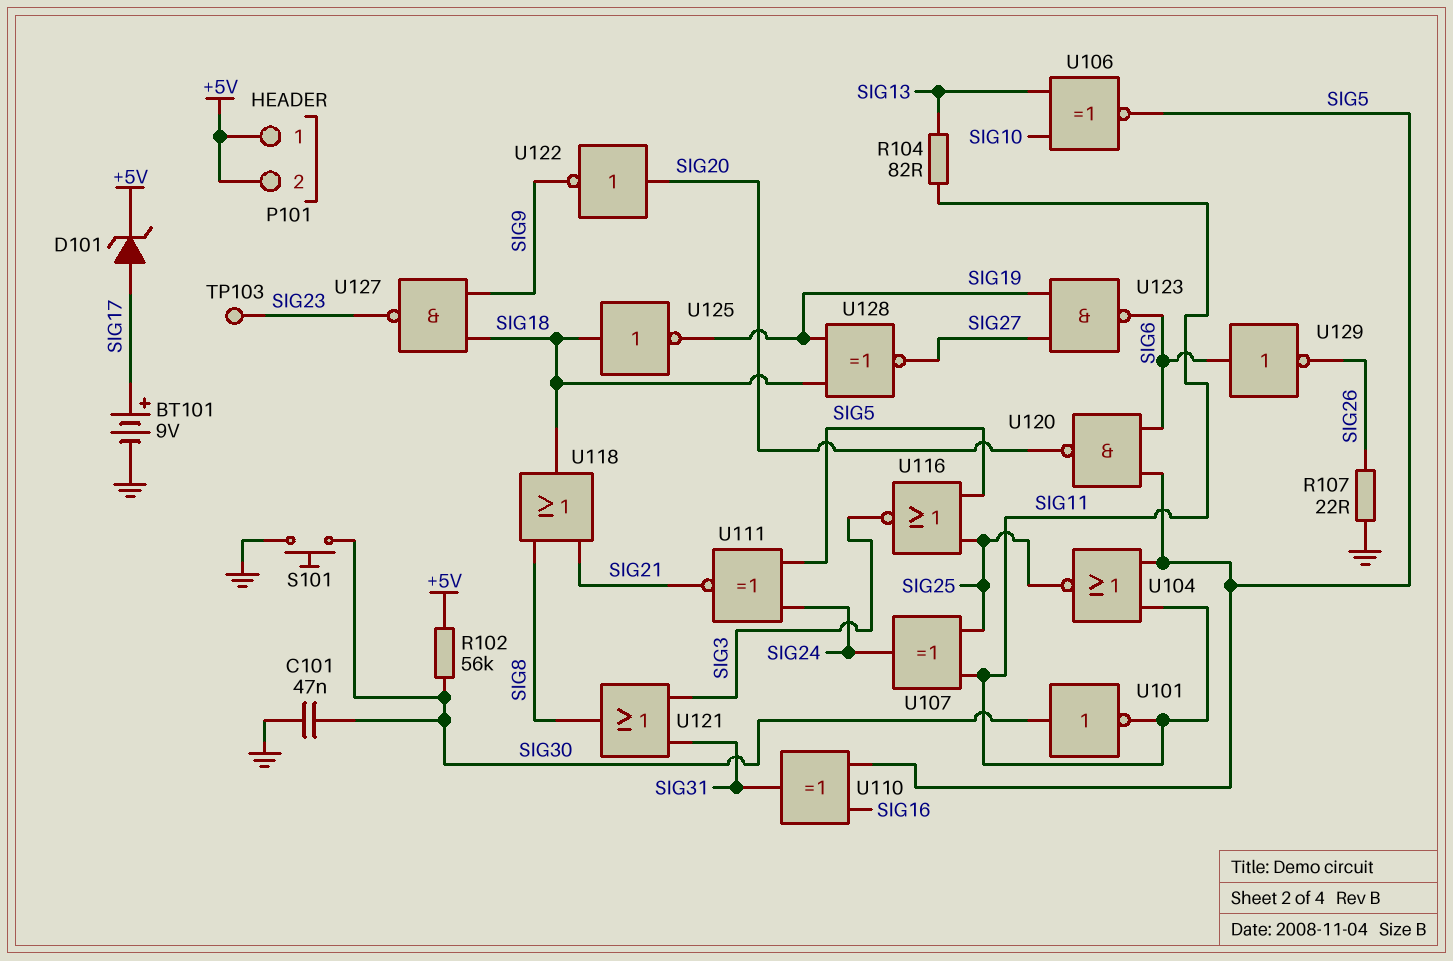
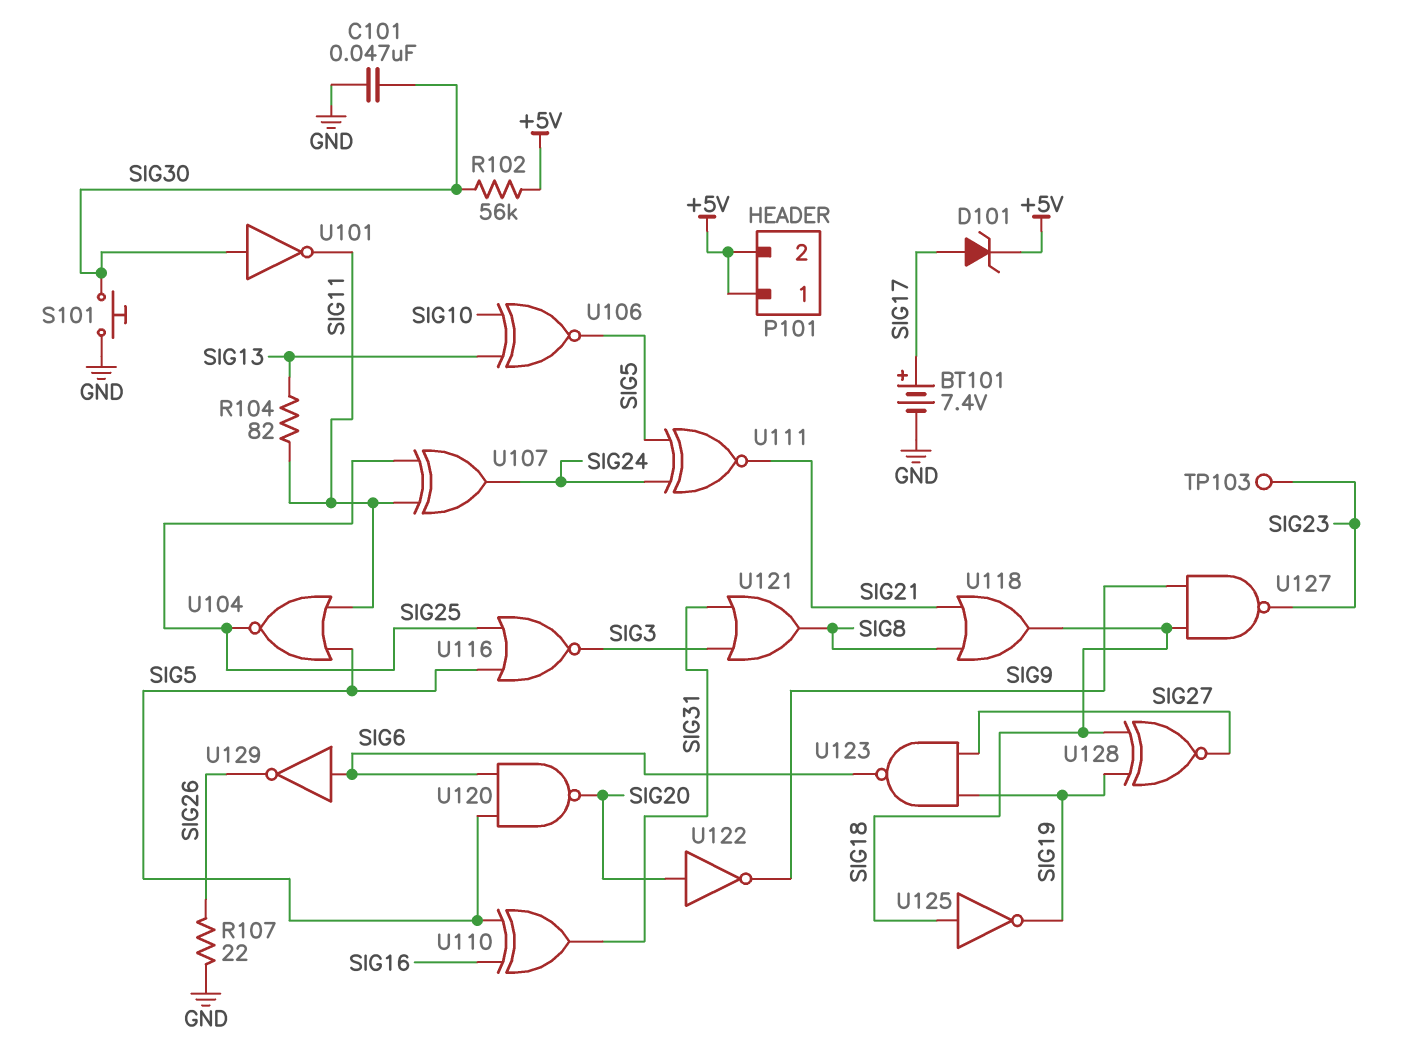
BT101: 9V (plus SIG17, minus GND) -> 7.4V (plus SIG17, minus GND)

